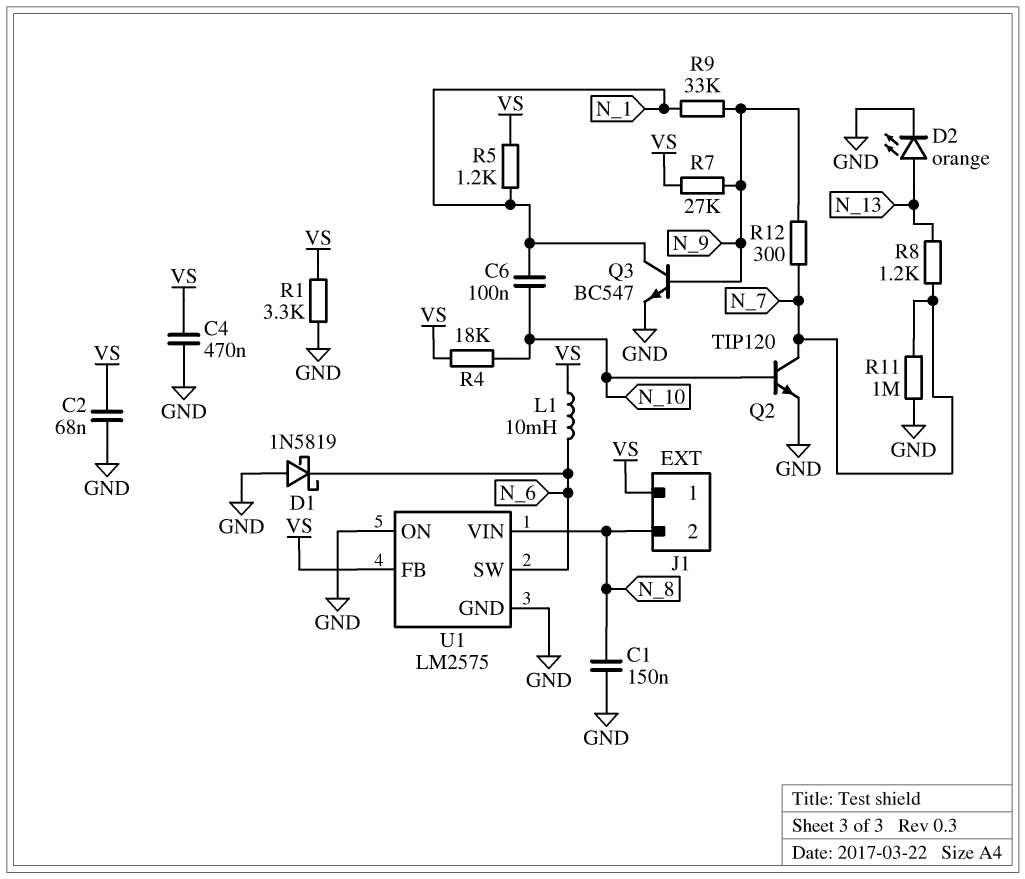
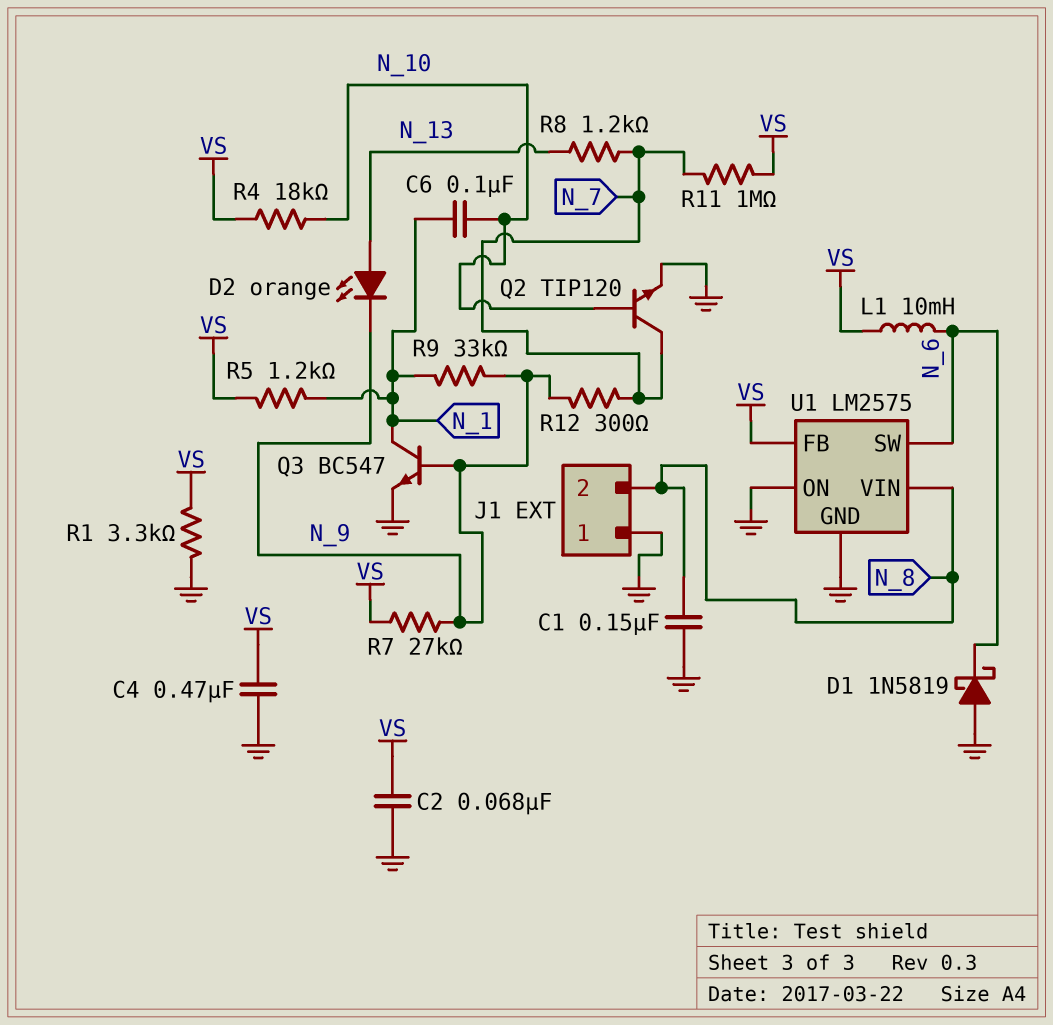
D2: LED orange (A N_13, K GND) -> LED orange (A N_13, K N_9)
J1 pin 1: VS -> GND
R11: 1M (GND, N_7) -> 1M (N_7, VS)

